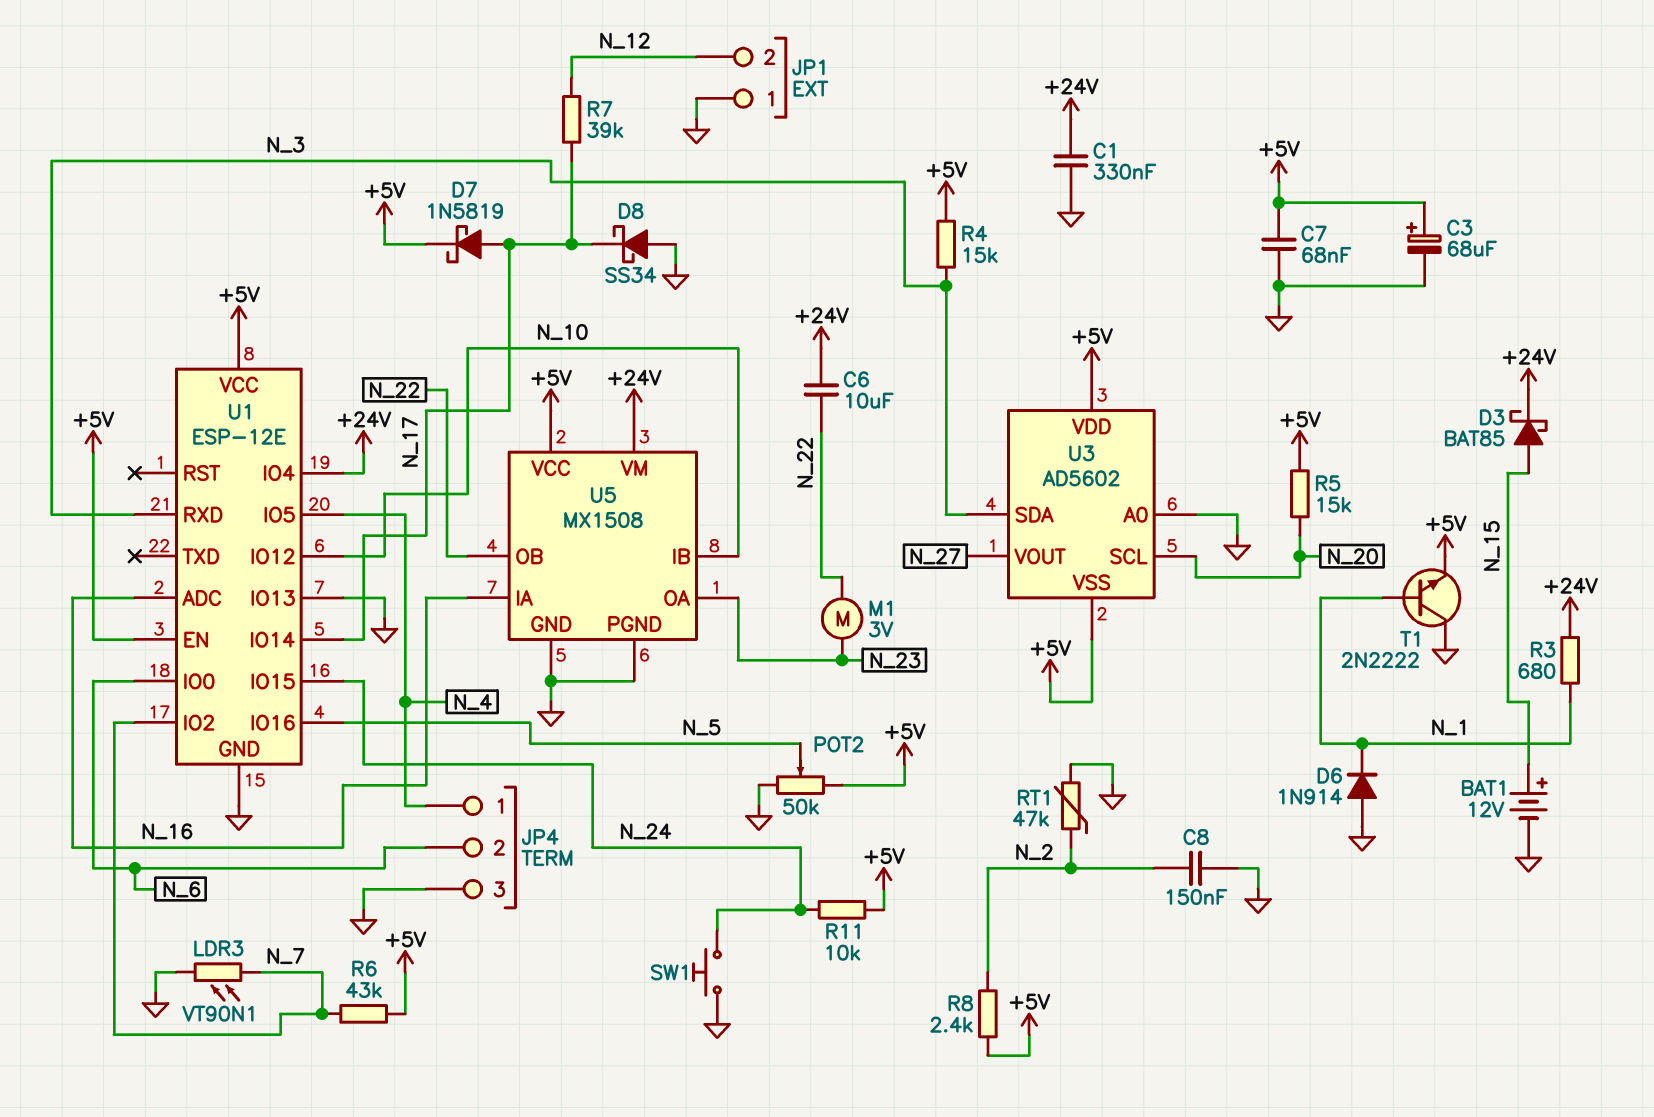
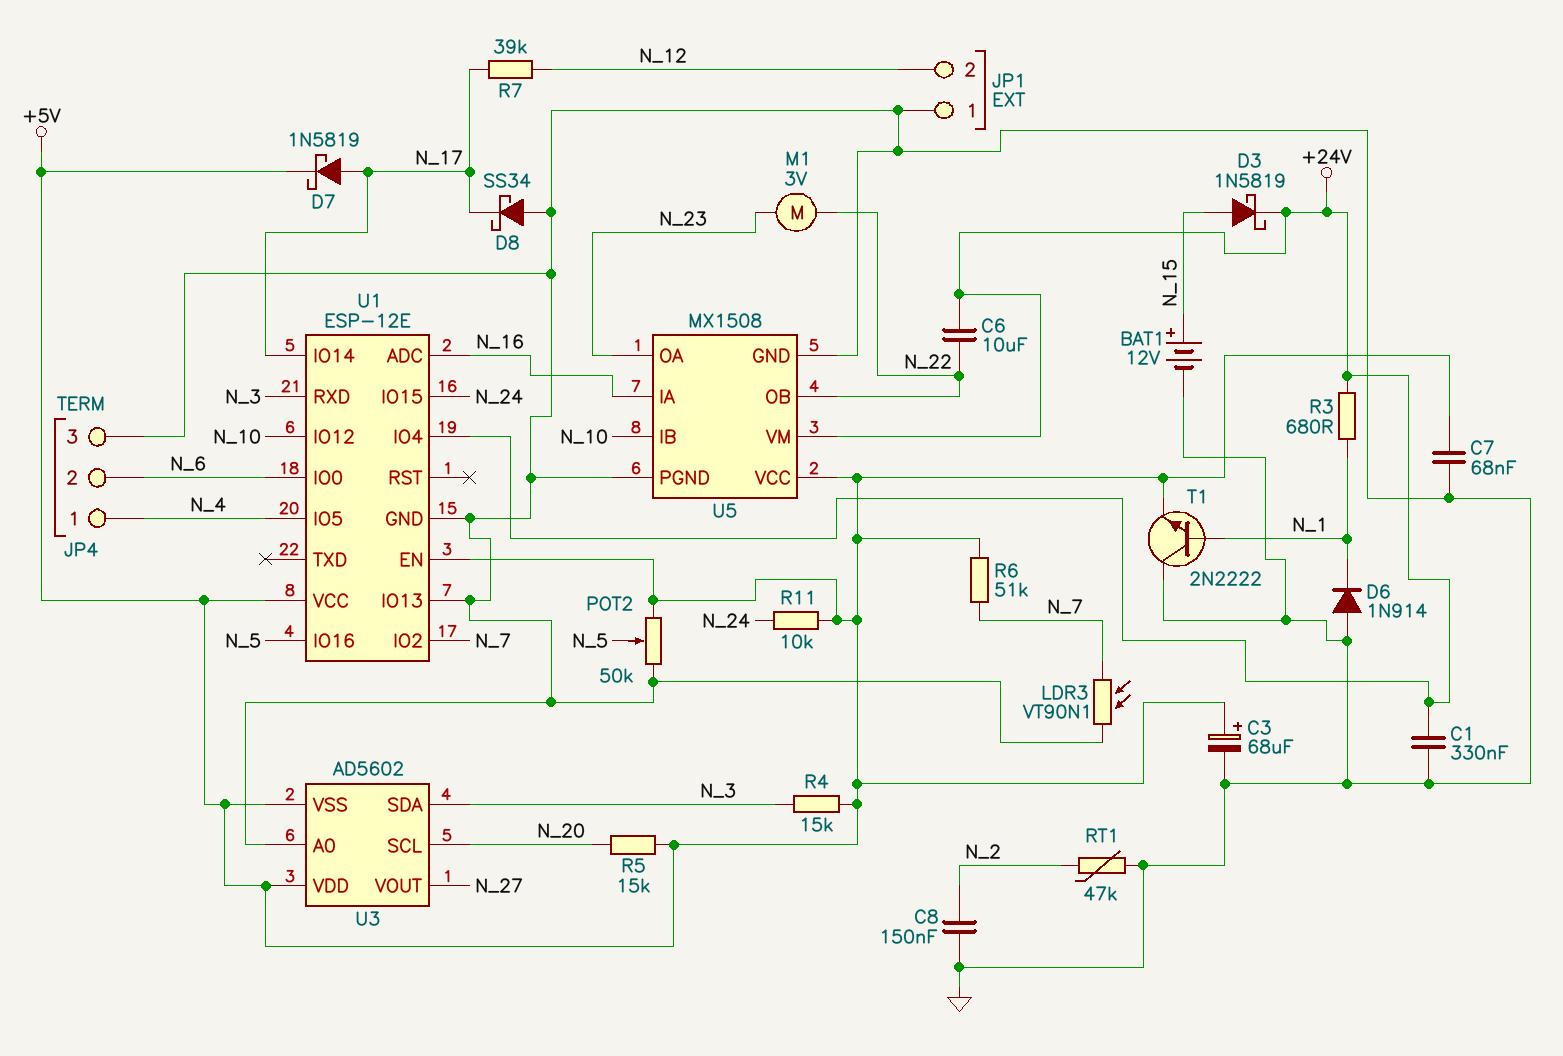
D3: schottky BAT85 (A N_15, K +24V) -> schottky 1N5819 (A N_15, K +24V)
R6: 43k (+5V, N_7) -> 51k (+5V, N_7)
R8: 2.4k (+5V, N_2) -> none
SW1: button (GND, N_24) -> none

